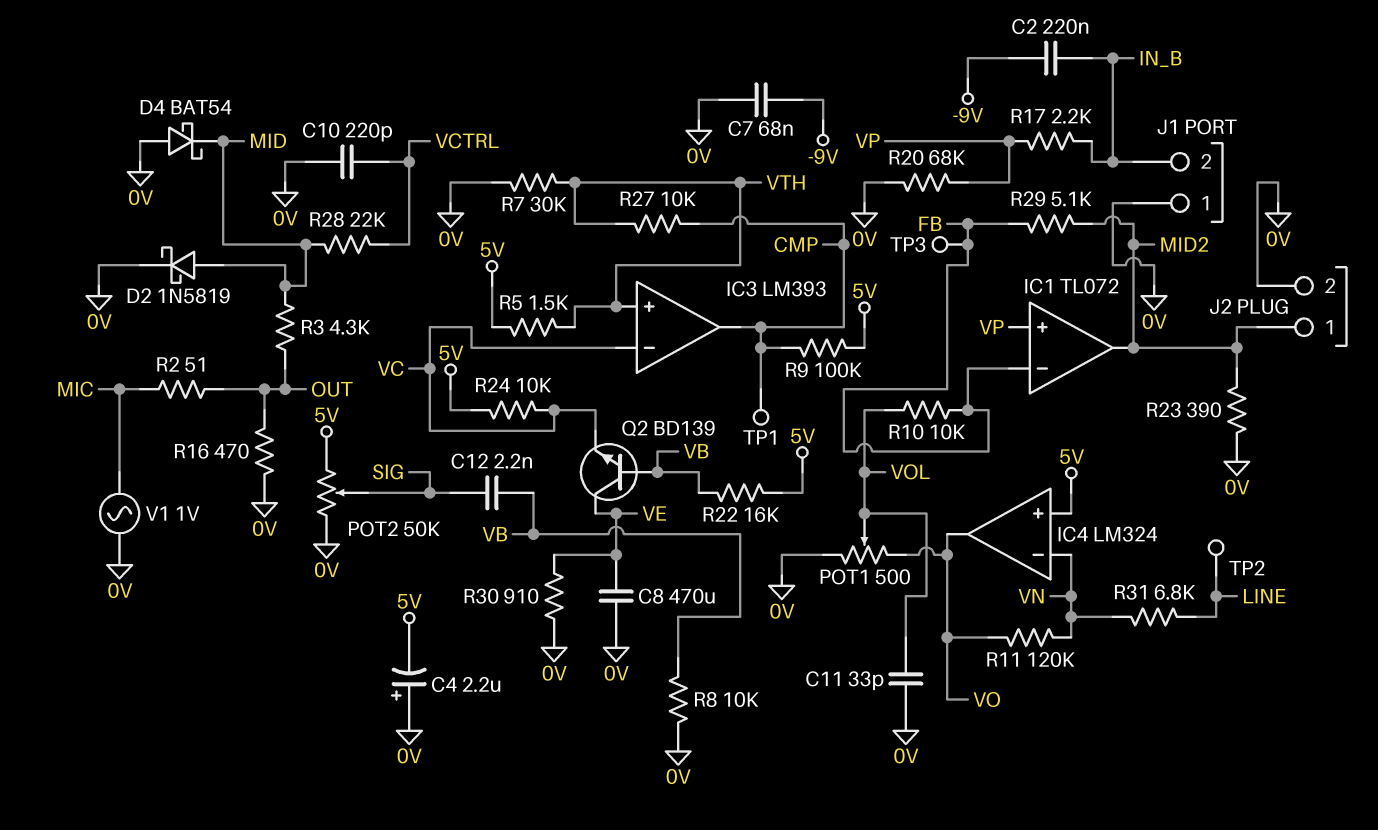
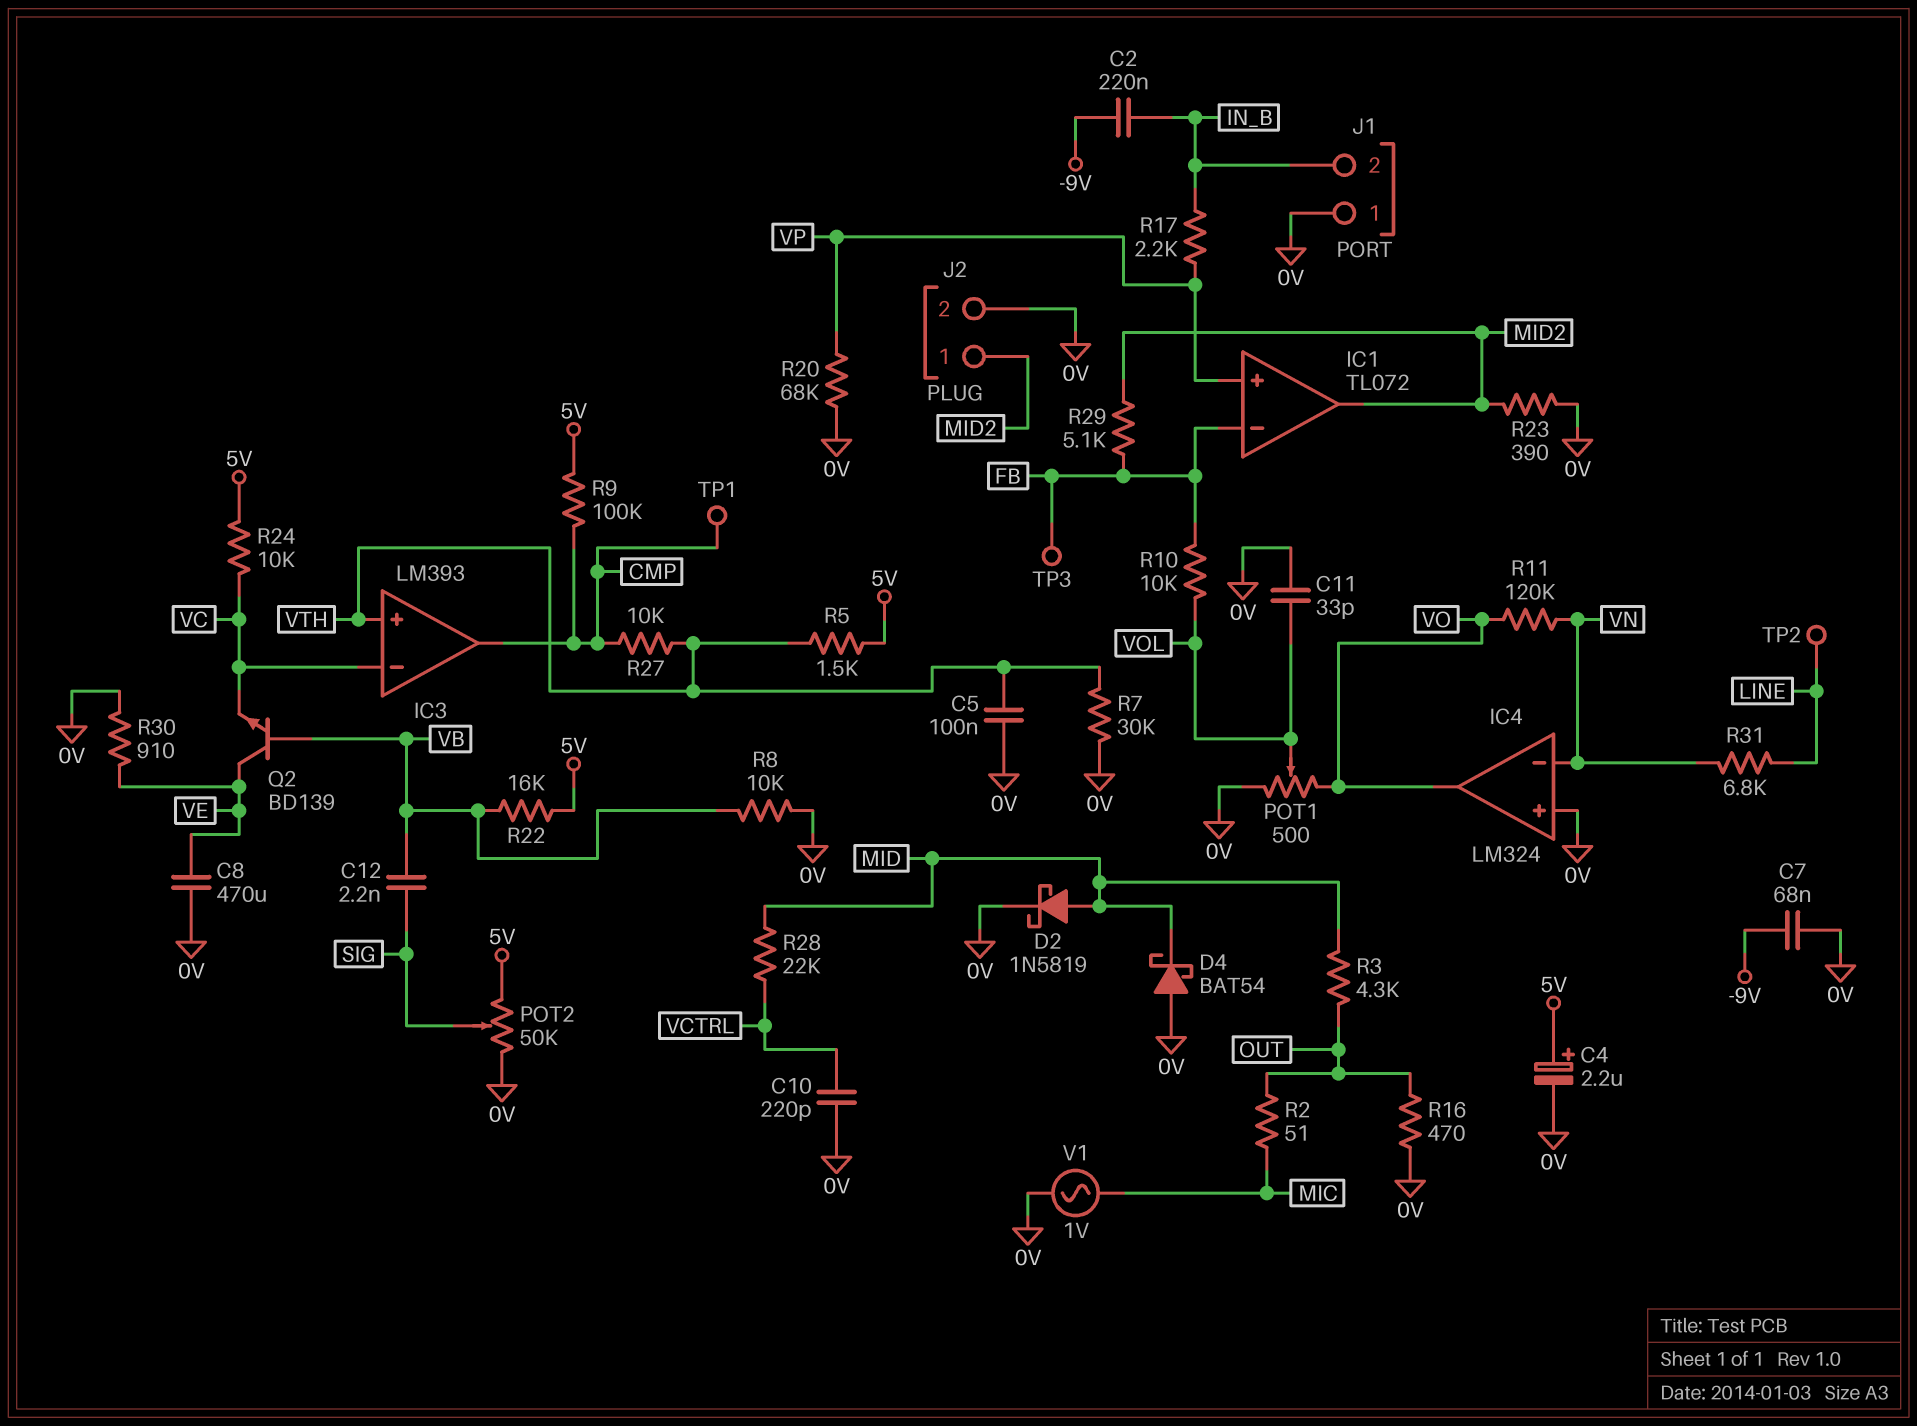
C4: 2.2uF (plus 0V, minus 5V) -> 2.2uF (plus 5V, minus 0V)
C5: none -> 100nF (0V, VTH)
IC4 pin in+: 5V -> 0V

